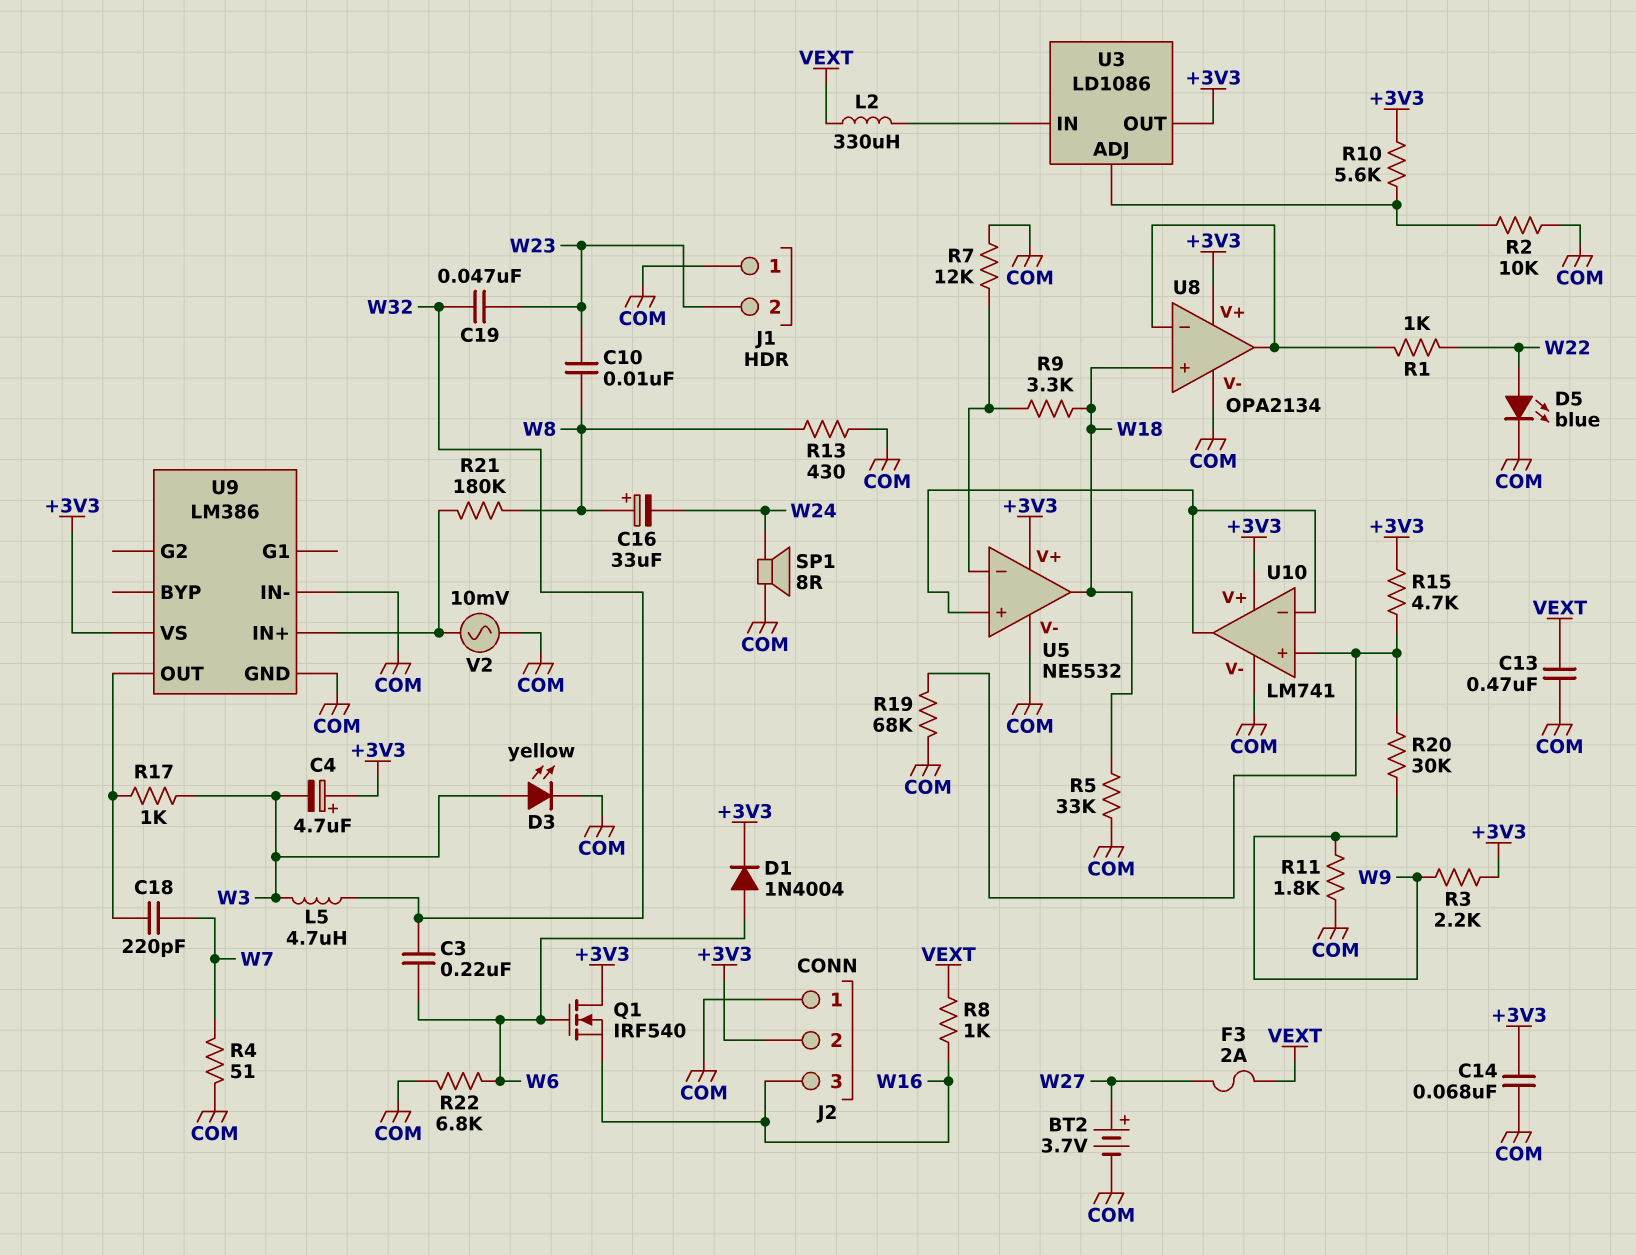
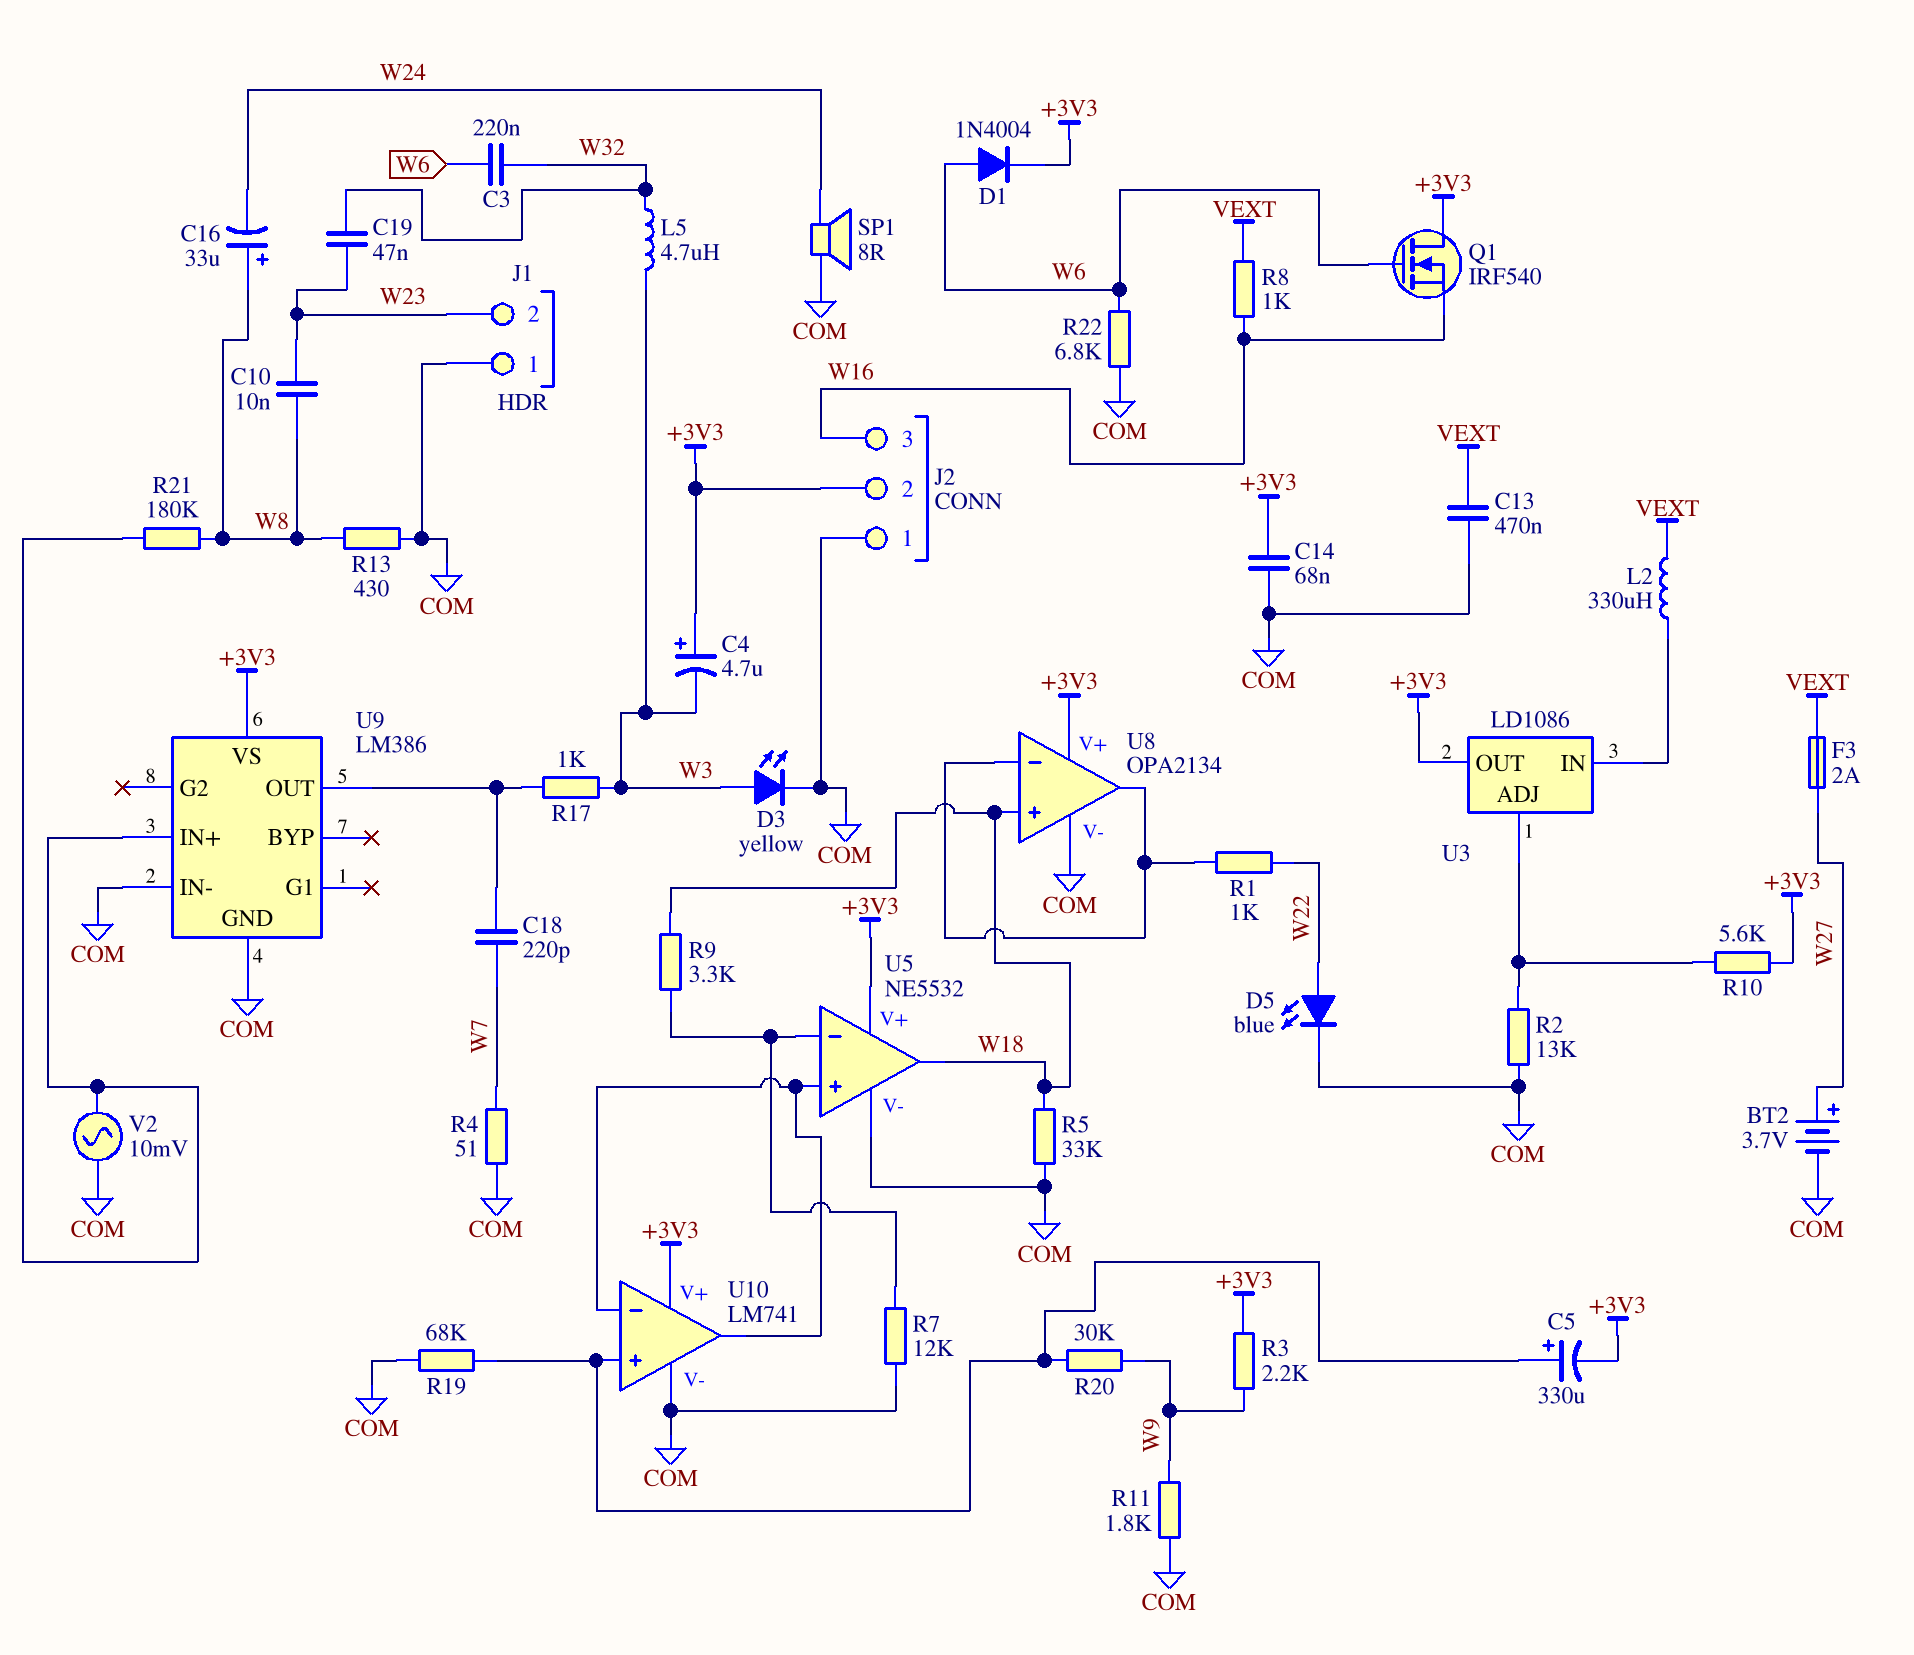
C5: none -> 330uF (plus U10/in+, minus +3V3)
R2: 10k (COM, U3/ADJ) -> 13k (COM, U3/ADJ)
R15: 4.7k (+3V3, U10/in+) -> none

